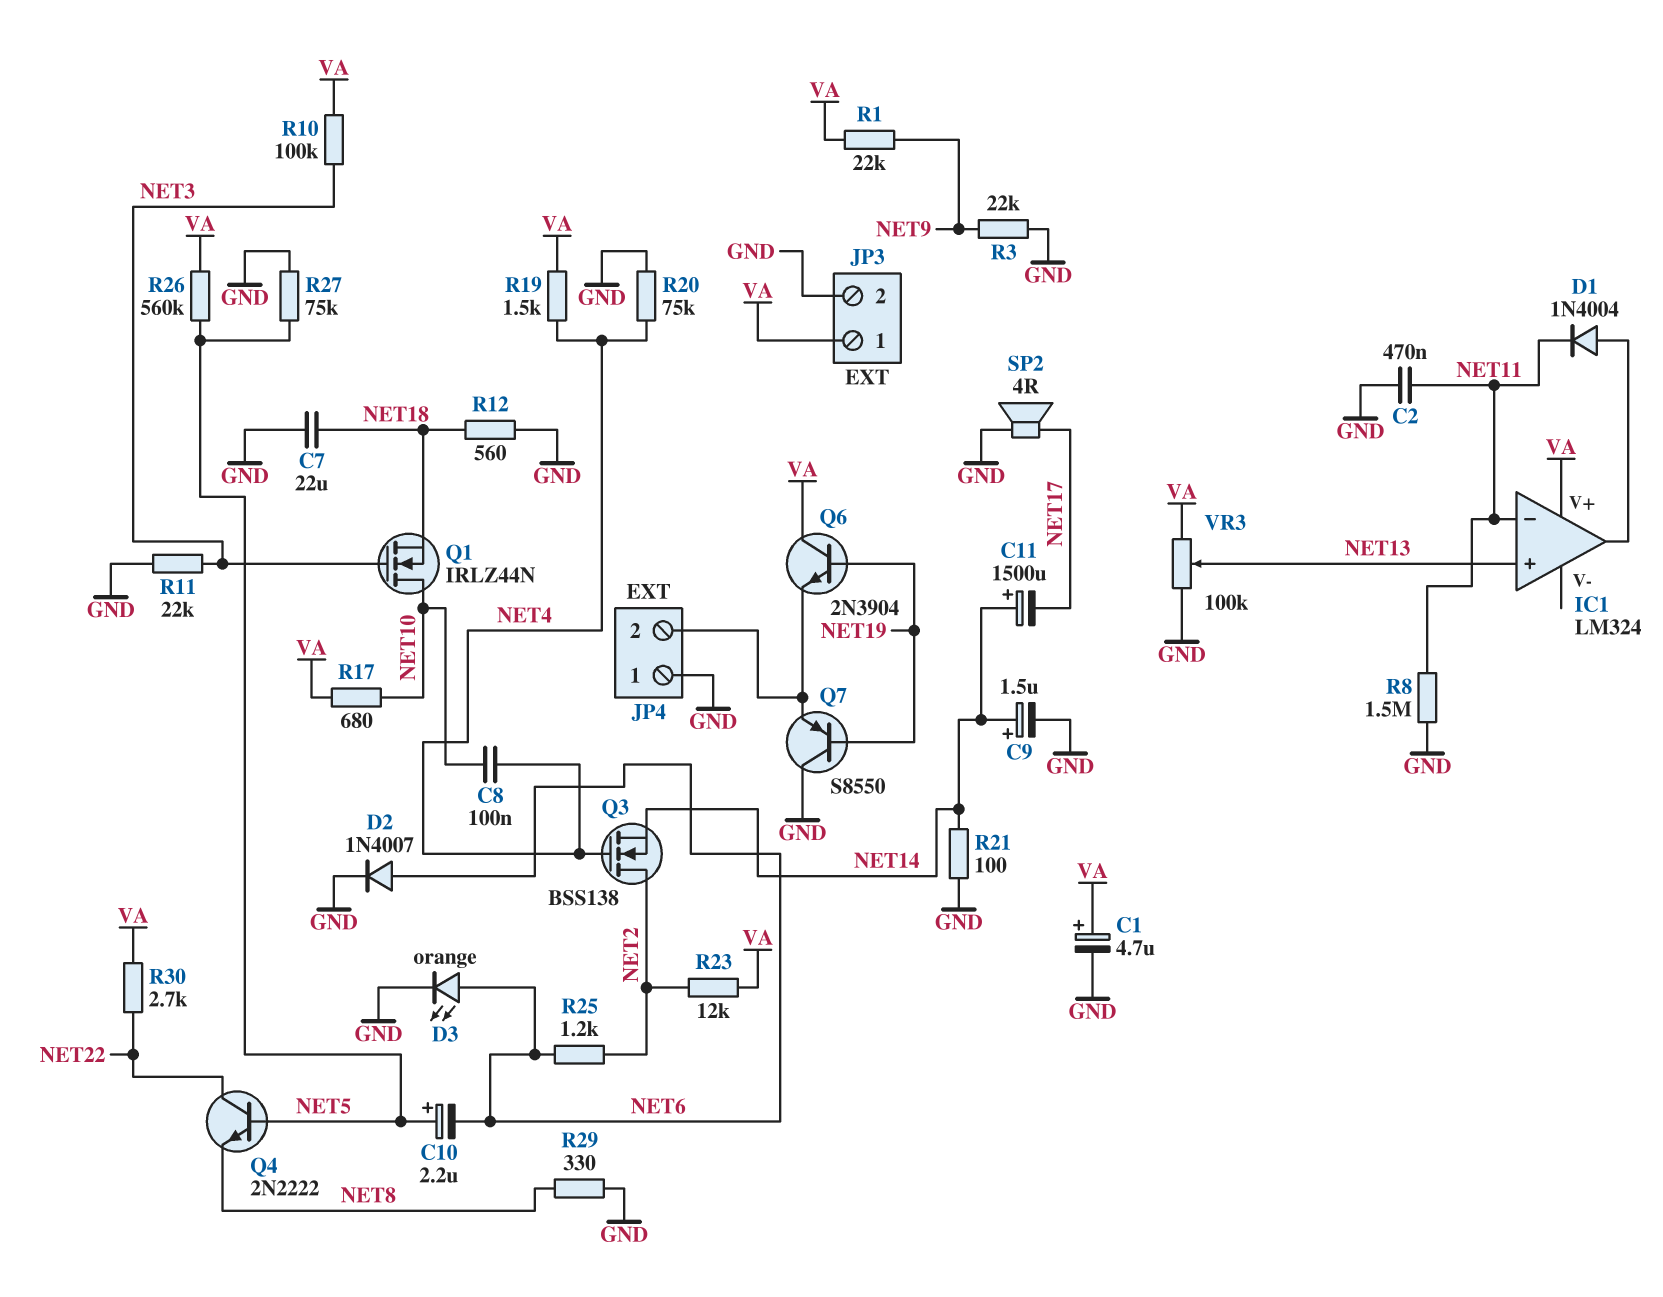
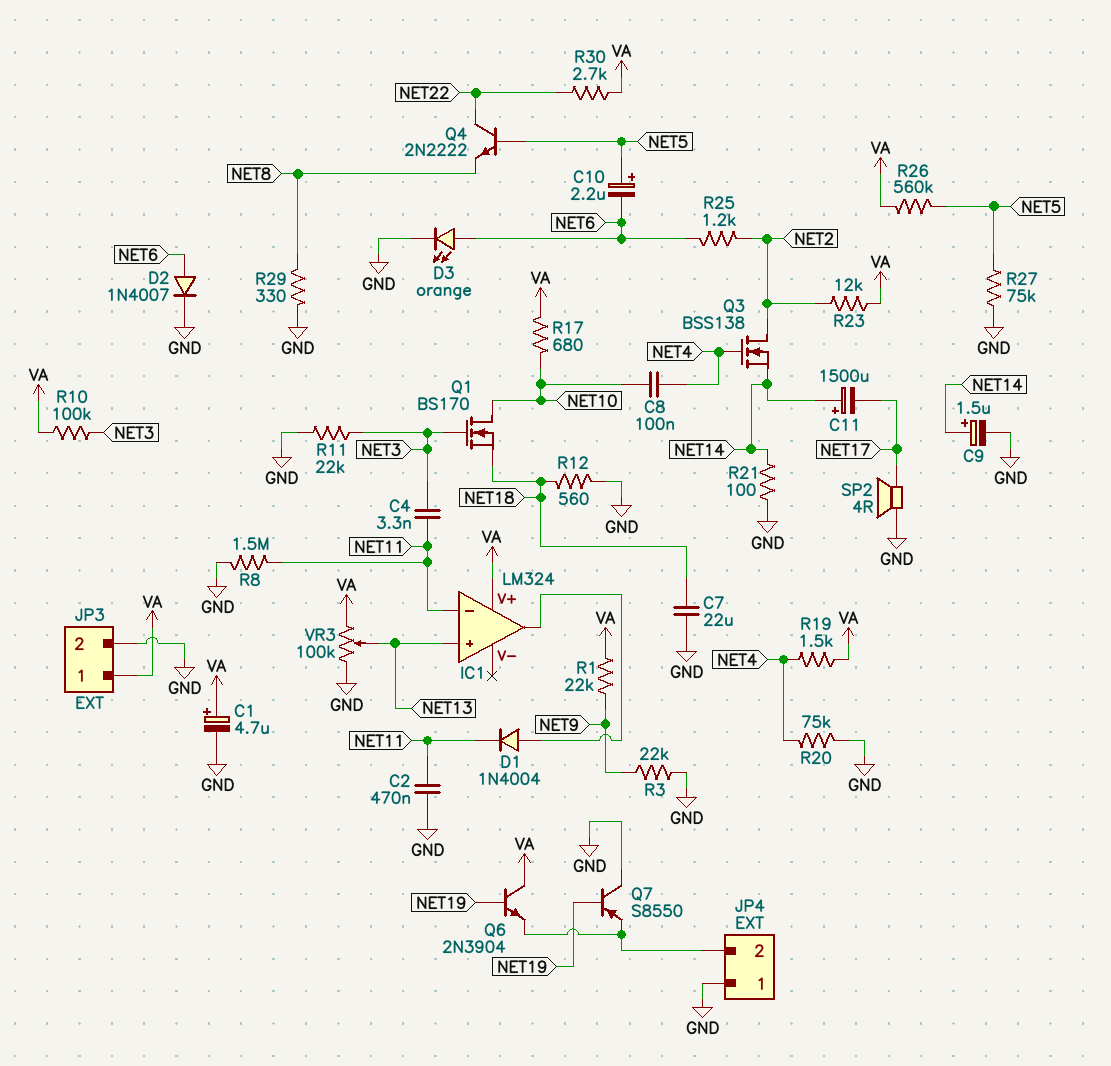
C4: none -> 3.3nF (NET3, NET11)
Q1: NMOS IRLZ44N (G NET3, D NET10, S NET18) -> NMOS BS170 (G NET3, D NET10, S NET18)

